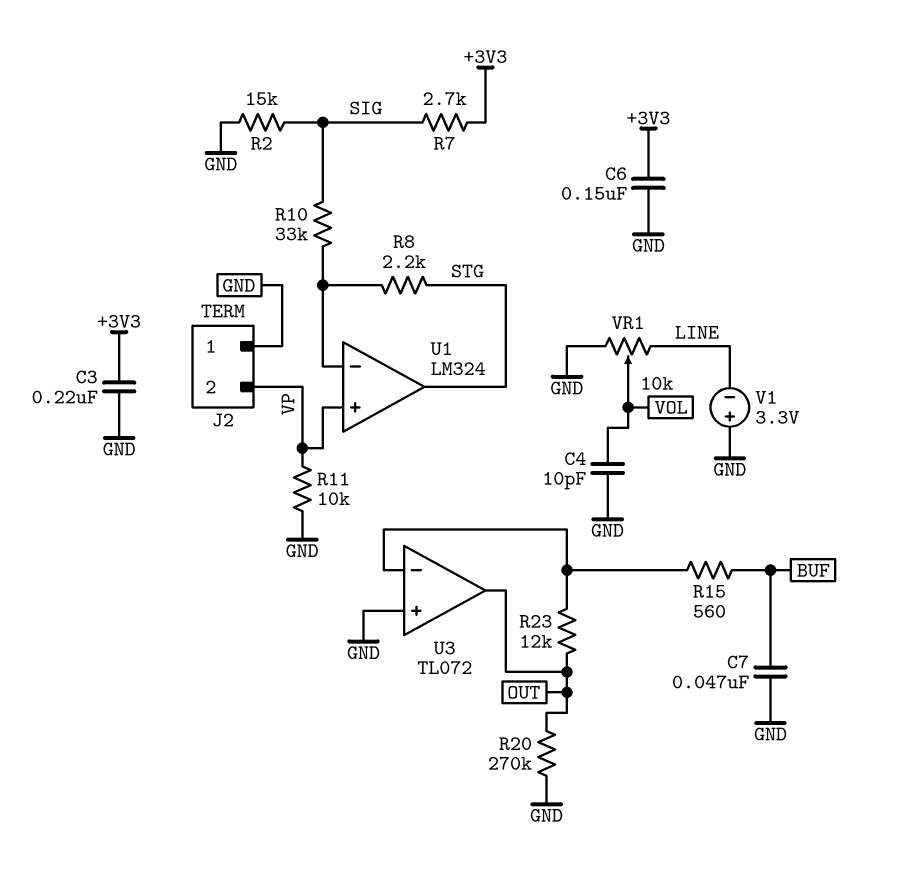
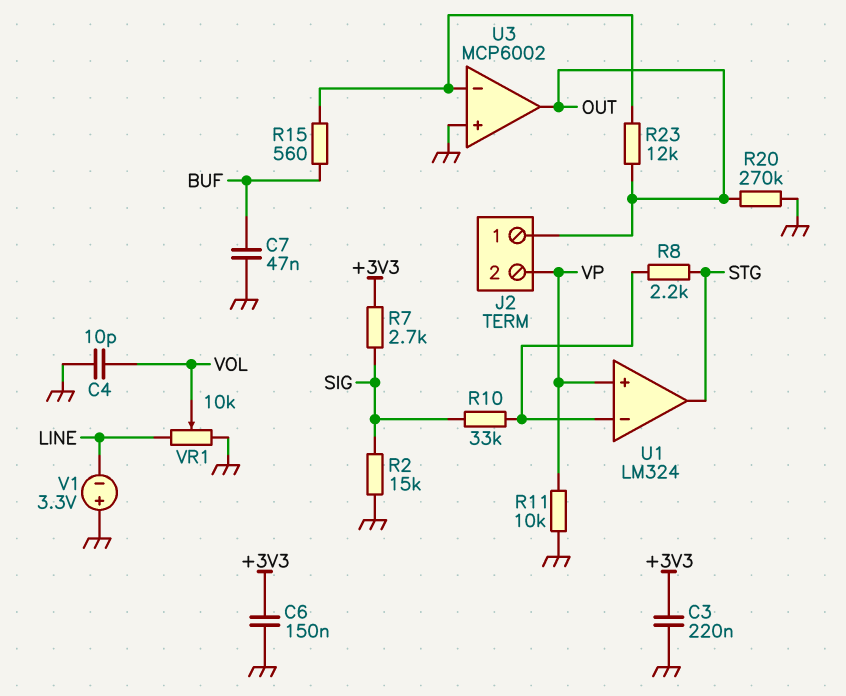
J2 pin 1: GND -> OUT
U3: TL072 -> MCP6002

